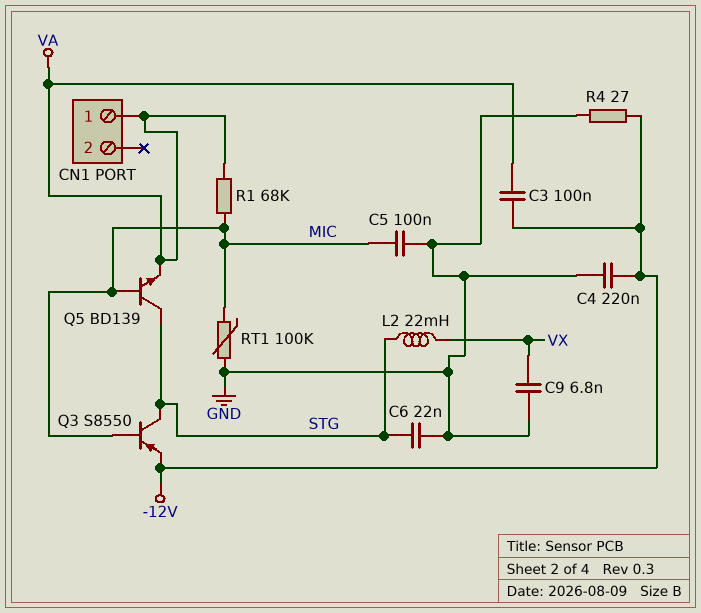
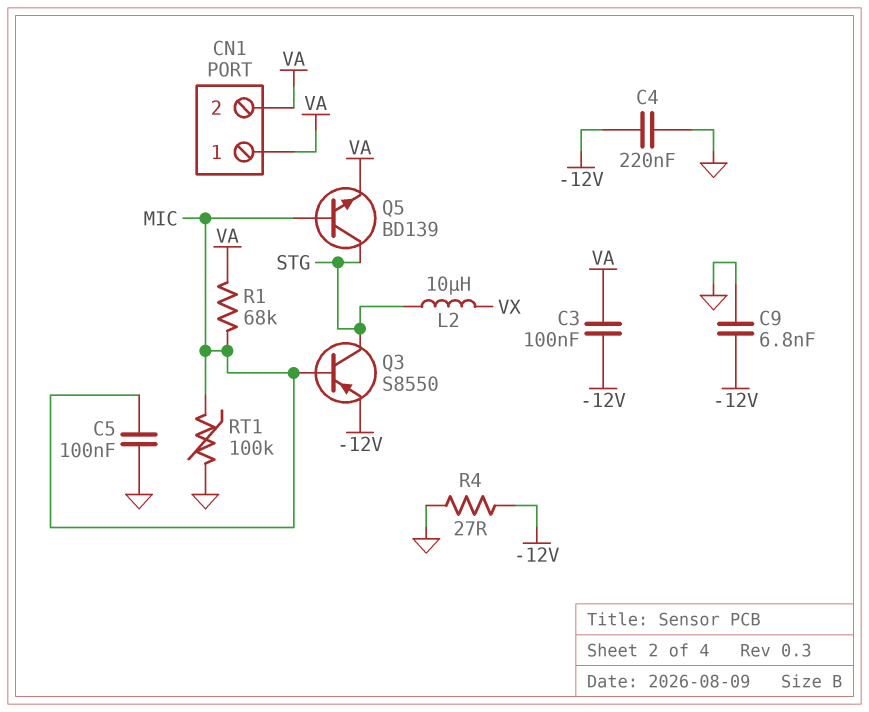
C6: 22nF (GND, STG) -> none
C9: 6.8nF (GND, VX) -> 6.8nF (-12V, GND)
CN1 pin 2: none -> VA
L2: 22mH (STG, VX) -> 10uH (STG, VX)

